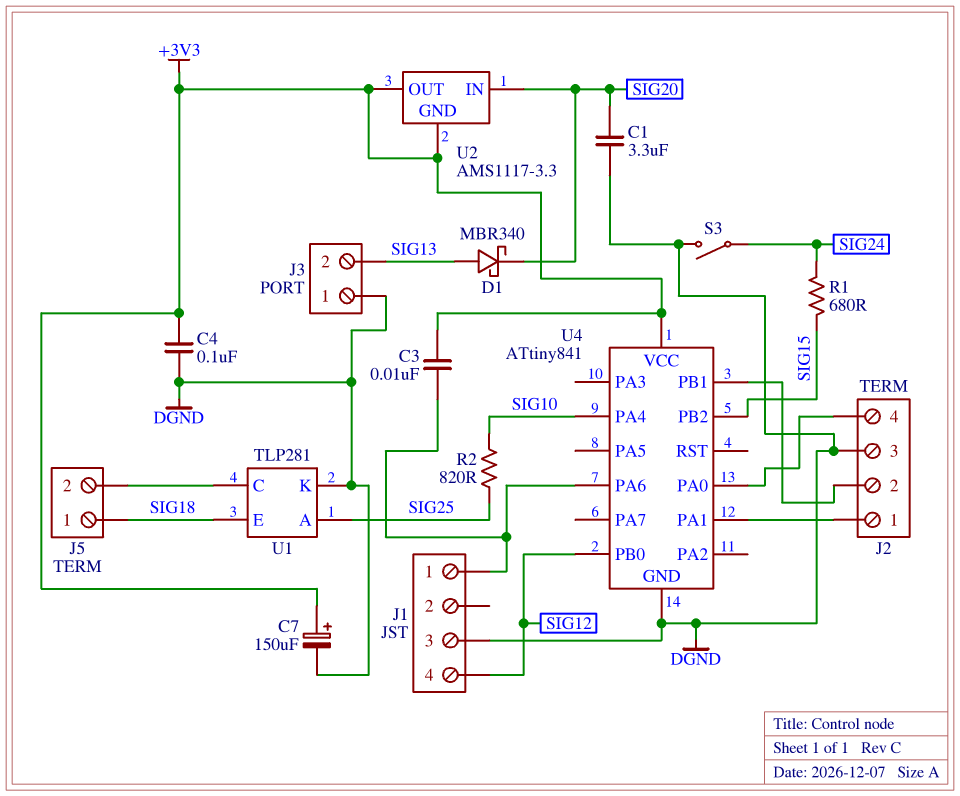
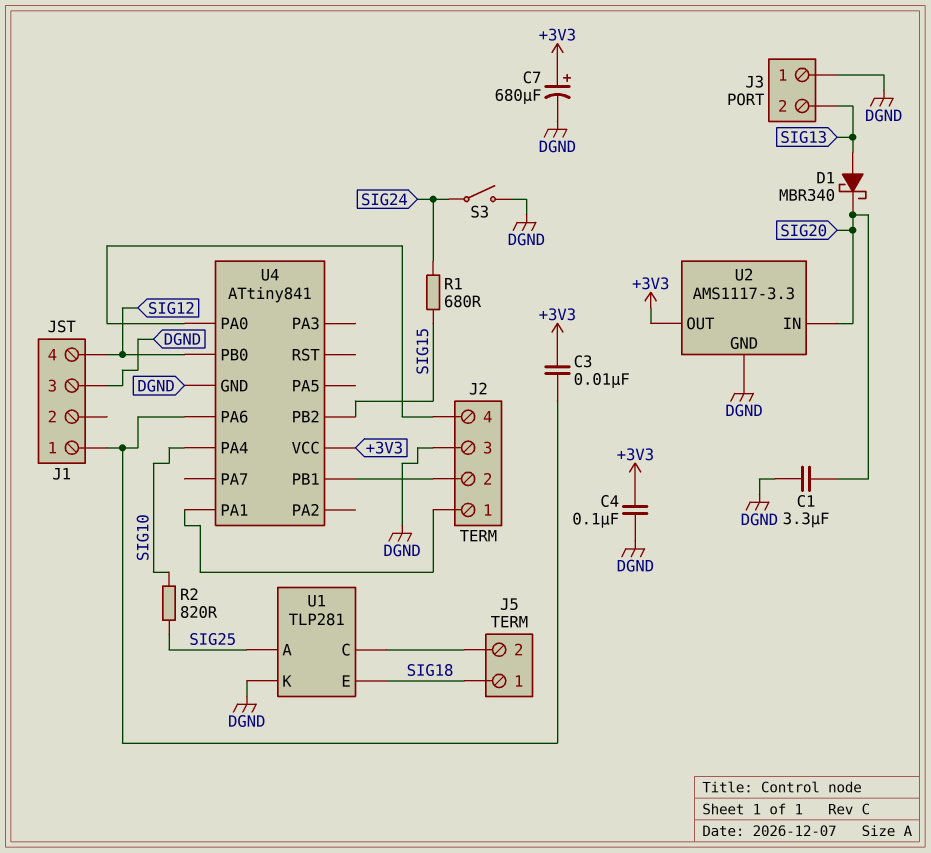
C7: 150uF (plus +3V3, minus DGND) -> 680uF (plus +3V3, minus DGND)
U2 pin GND: +3V3 -> DGND

